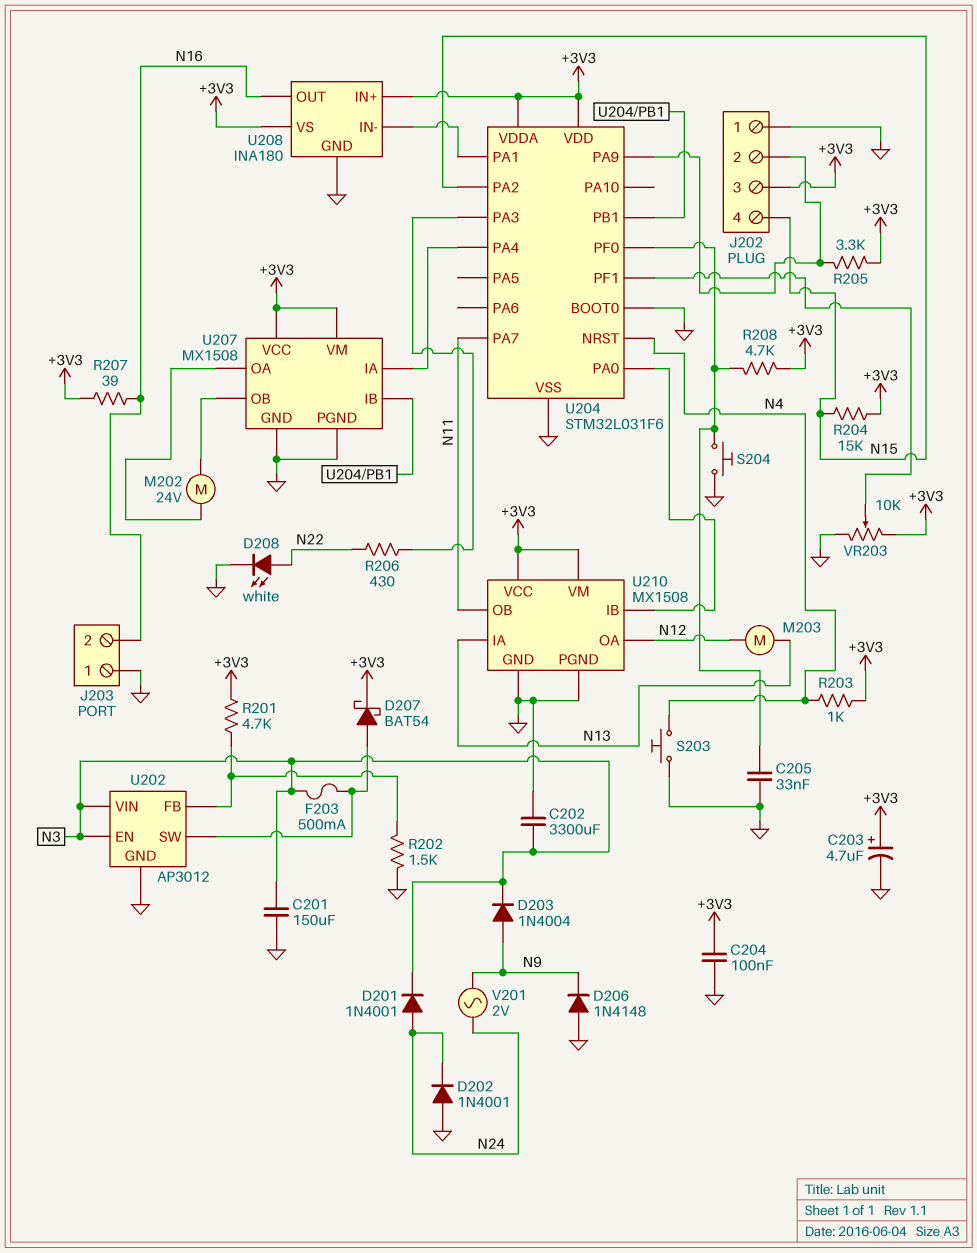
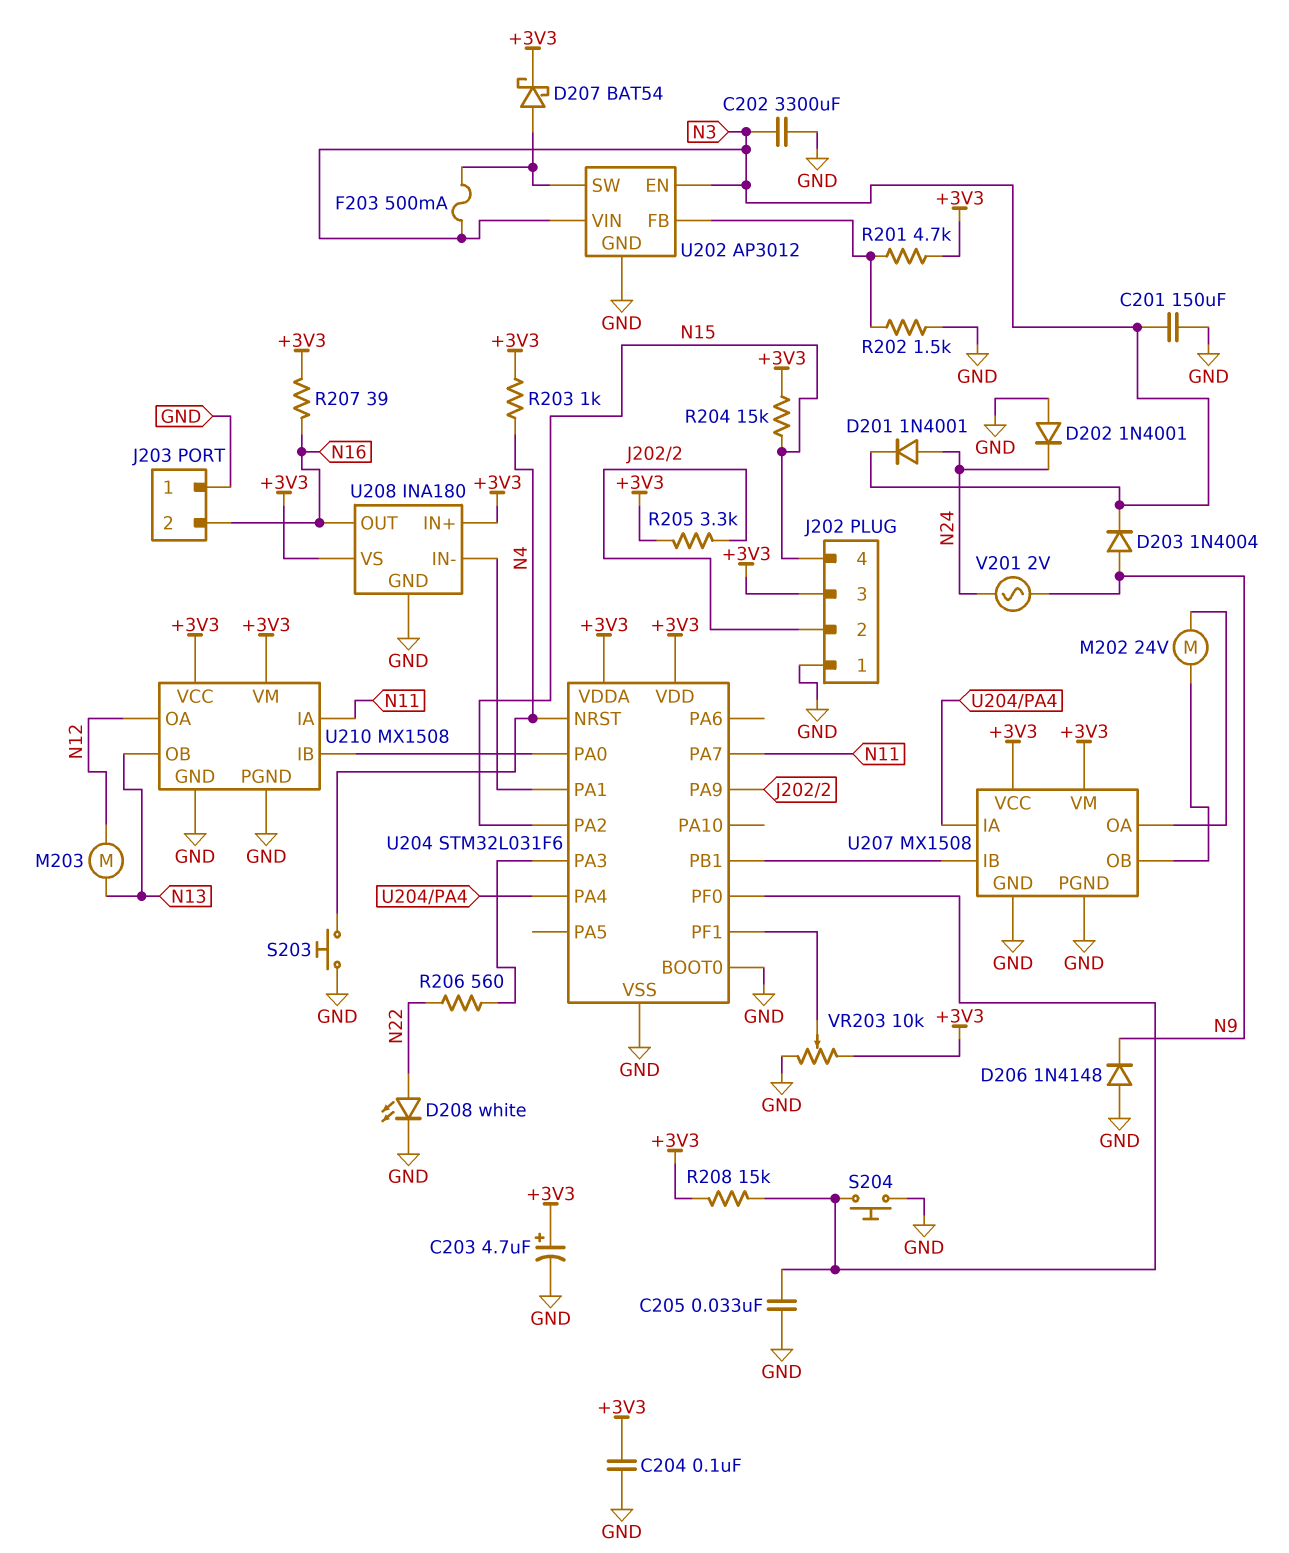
R206: 430 (N22, U204/PA3) -> 560 (N22, U204/PA3)
R208: 4.7k (+3V3, U204/PF0) -> 15k (+3V3, U204/PF0)
U210 pin IA: N13 -> N11
U210 pin OB: N11 -> N13

